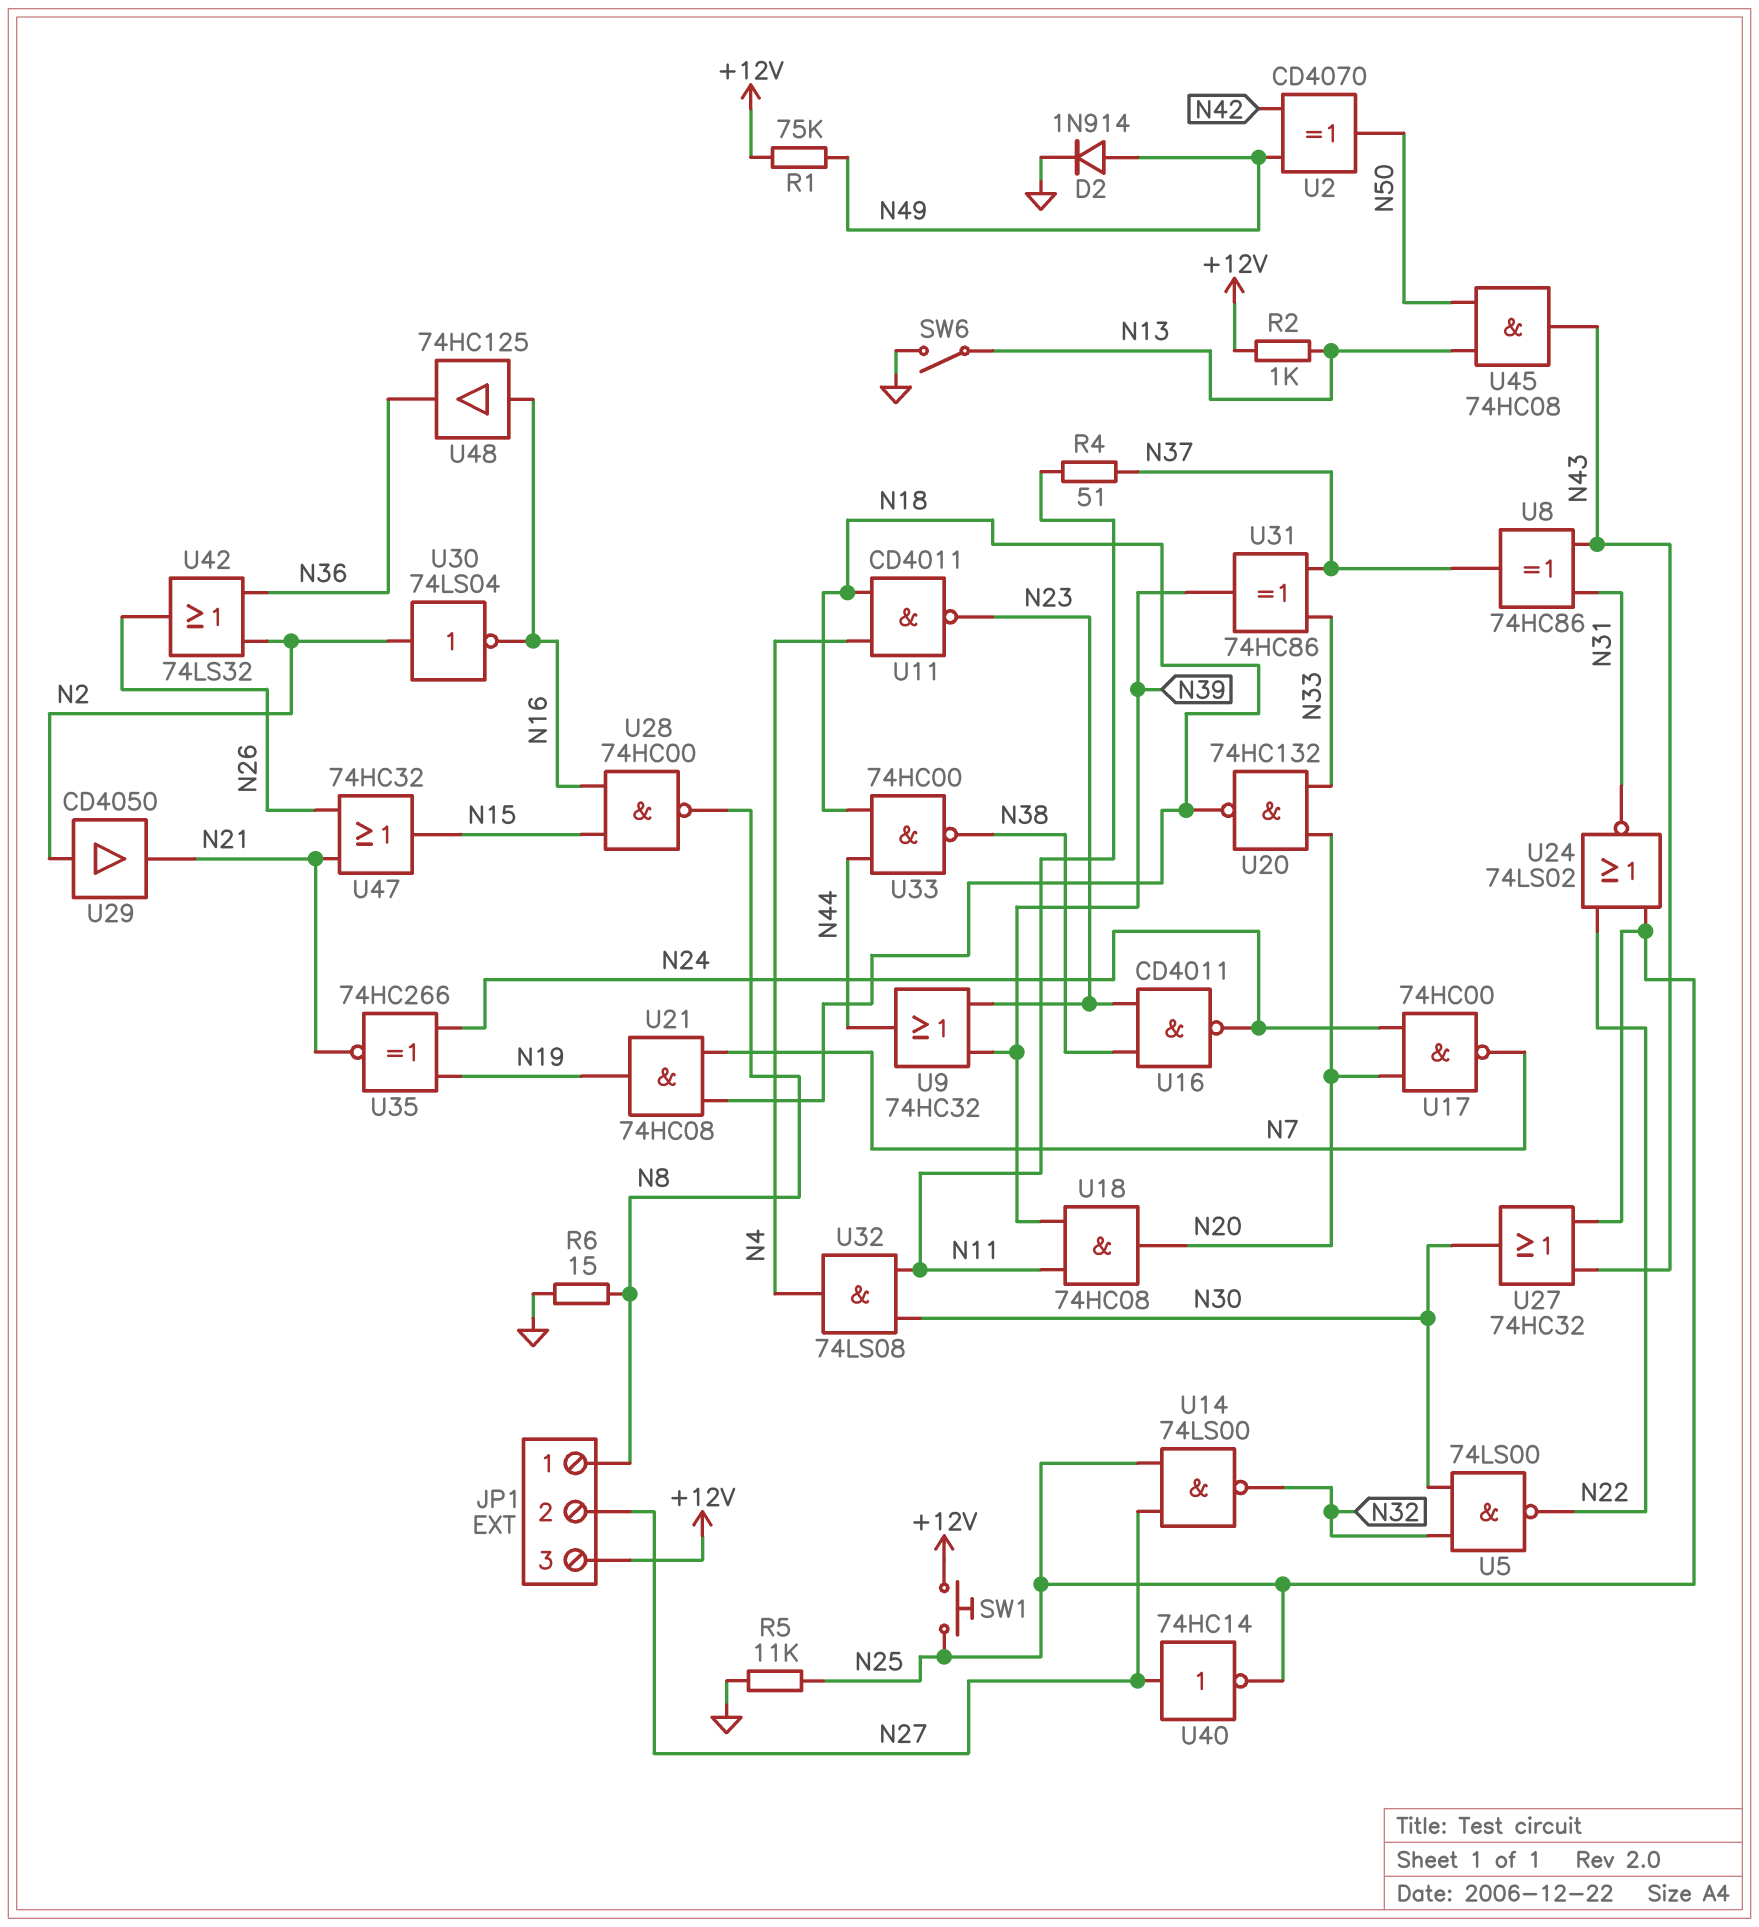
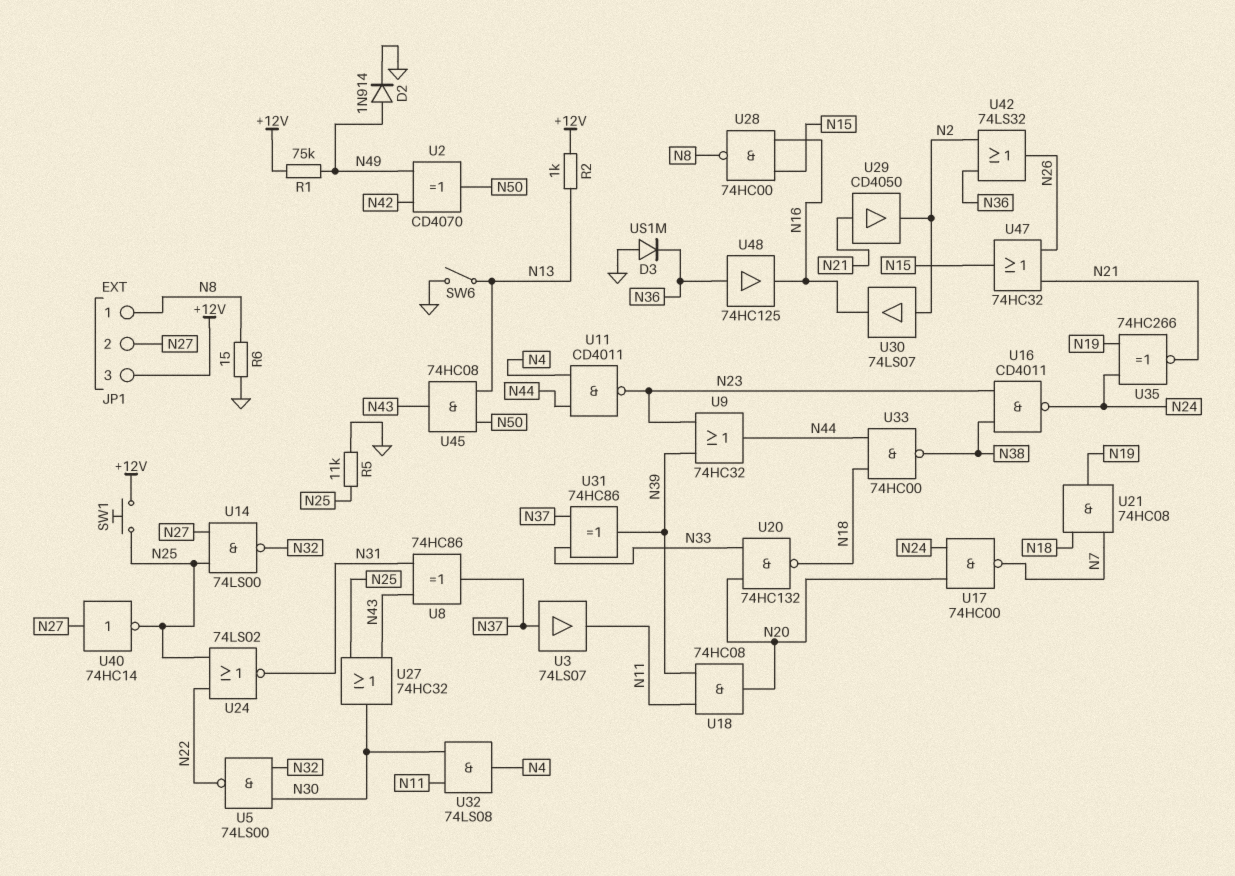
D3: none -> diode US1M (A GND, K N36)
R4: 51 (N11, N37) -> none
U3: none -> buffer 74LS07 (in N37, out N11)
U11: NAND CD4011 (in N4, in N18, out N23) -> NAND CD4011 (in N4, in N44, out N23)
U29: buffer CD4050 (in N2, out N21) -> buffer CD4050 (in N21, out N2)
U30: NOT 74LS04 (in N2, out N16) -> buffer 74LS07 (in N2, out N16)
U48: buffer 74HC125 (in N16, out N36) -> buffer 74HC125 (in N36, out N16)

